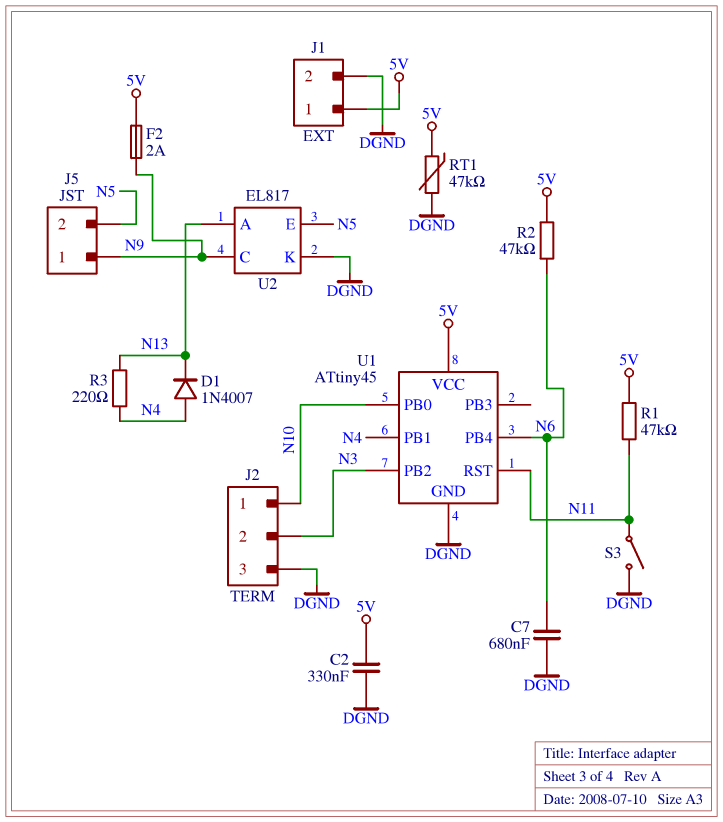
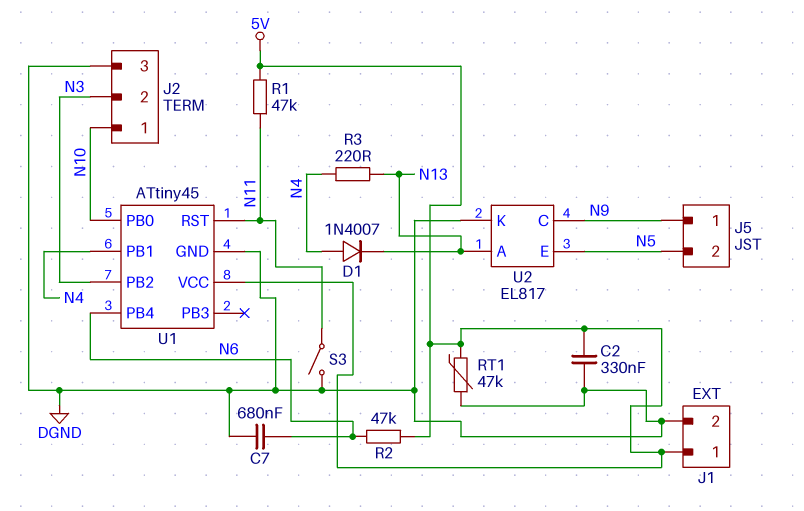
F2: 2A (5V, N9) -> none

